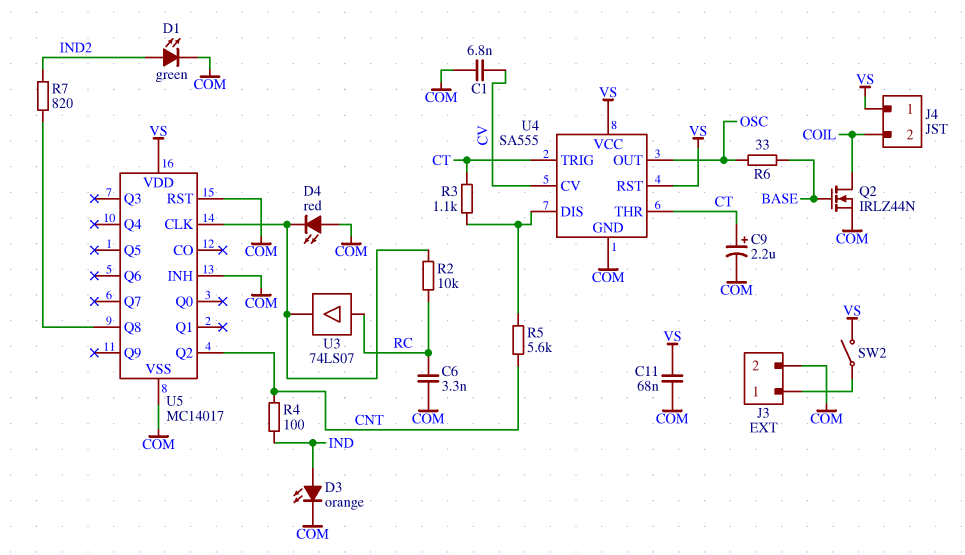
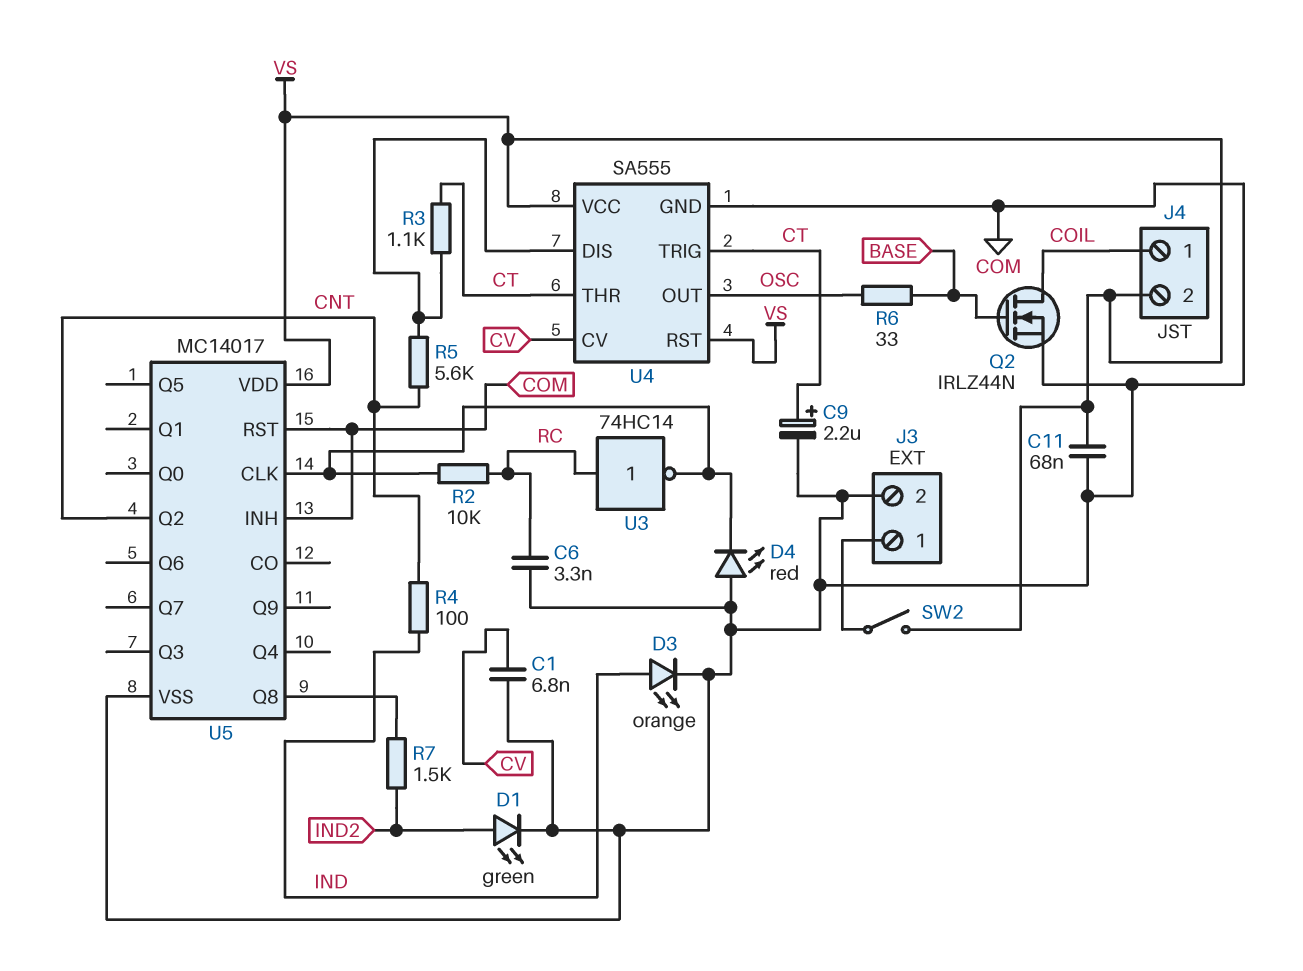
J4 pin 1: VS -> COIL
J4 pin 2: COIL -> VS
R7: 820 (IND2, U5/Q8) -> 1.5k (IND2, U5/Q8)
U3: buffer 74LS07 (in RC, out U5/CLK) -> NOT 74HC14 (in RC, out U5/CLK)

